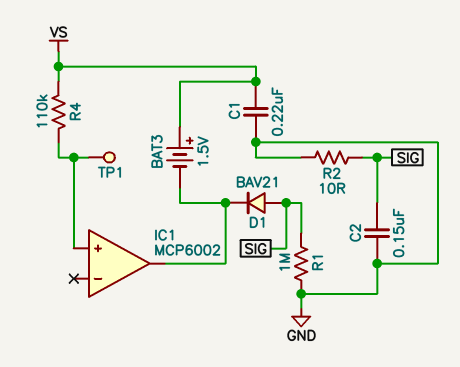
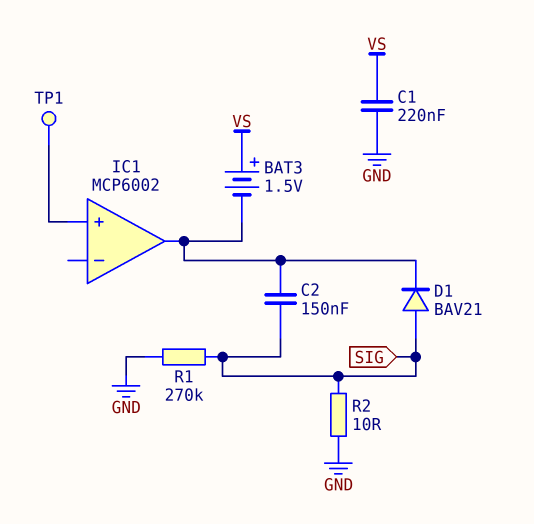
C2: 150nF (GND, SIG) -> 150nF (IC1/out, SIG)
R1: 1M (GND, SIG) -> 270k (GND, SIG)
R4: 110k (IC1/in+, VS) -> none

